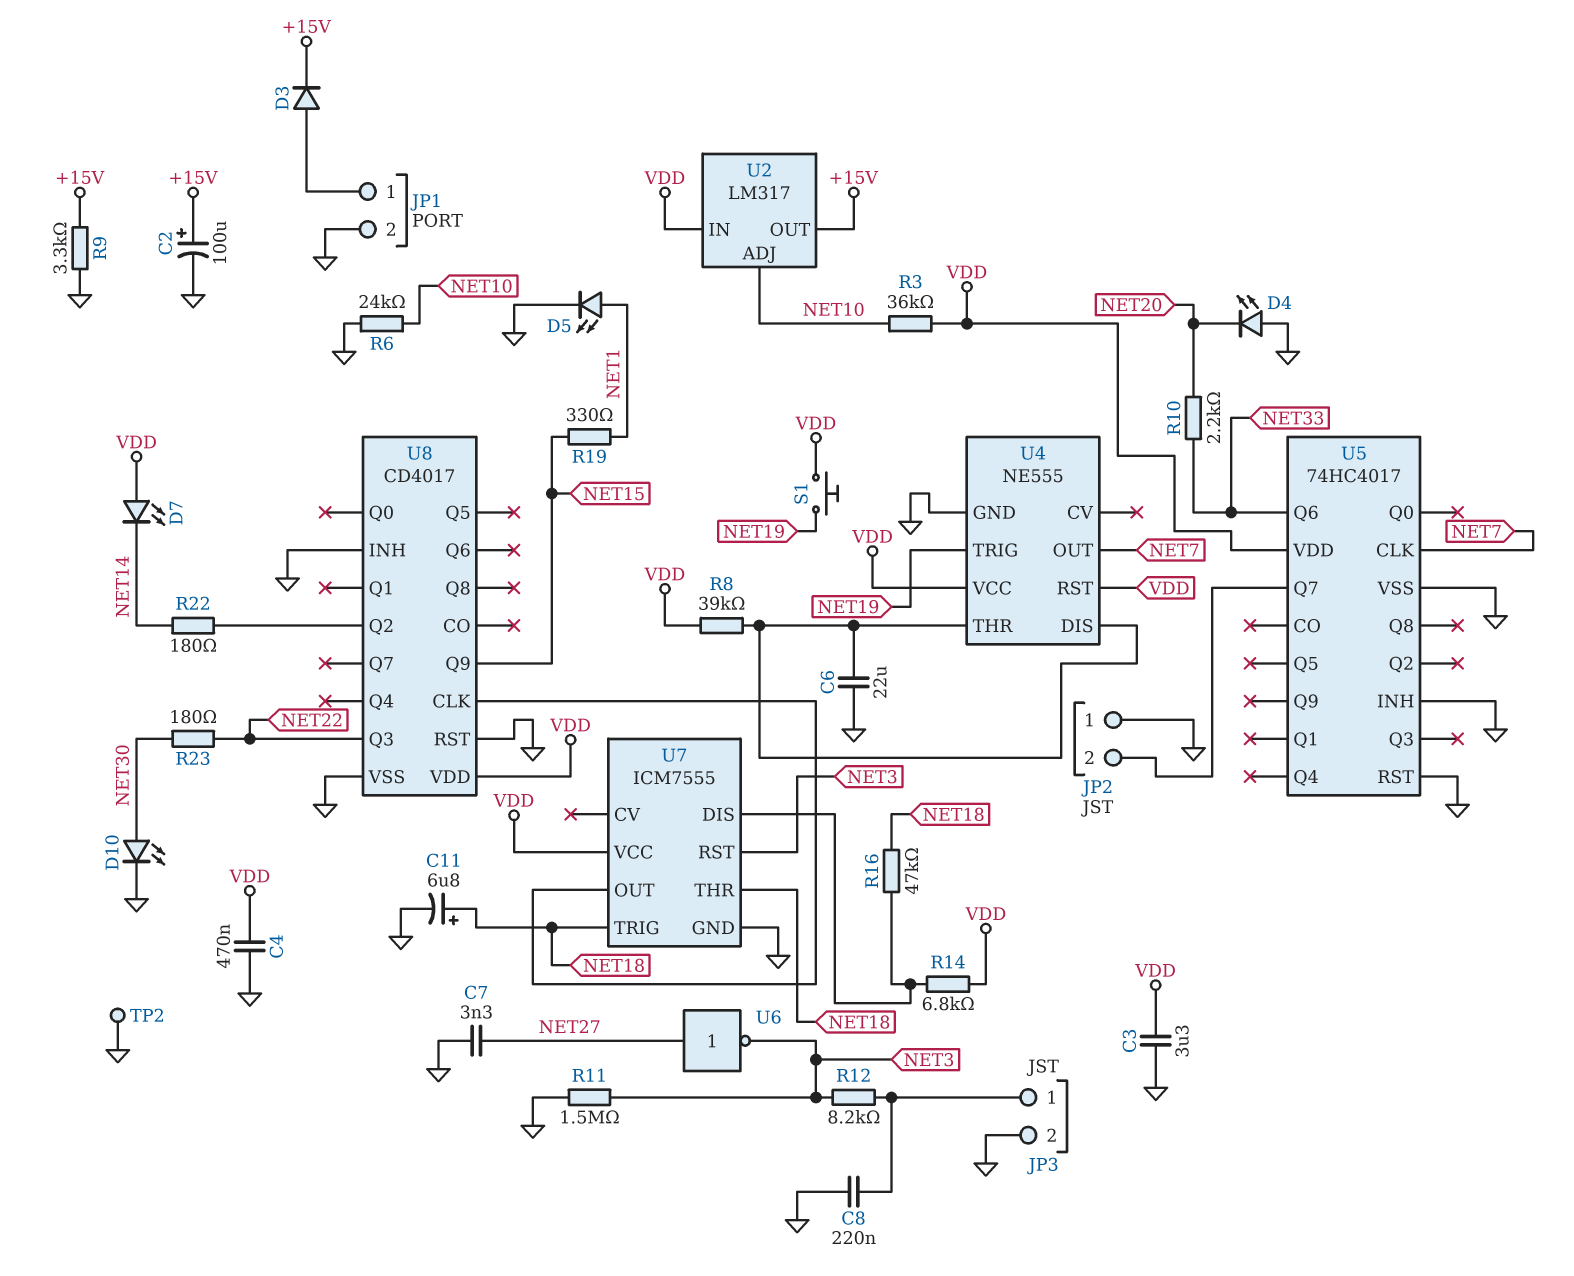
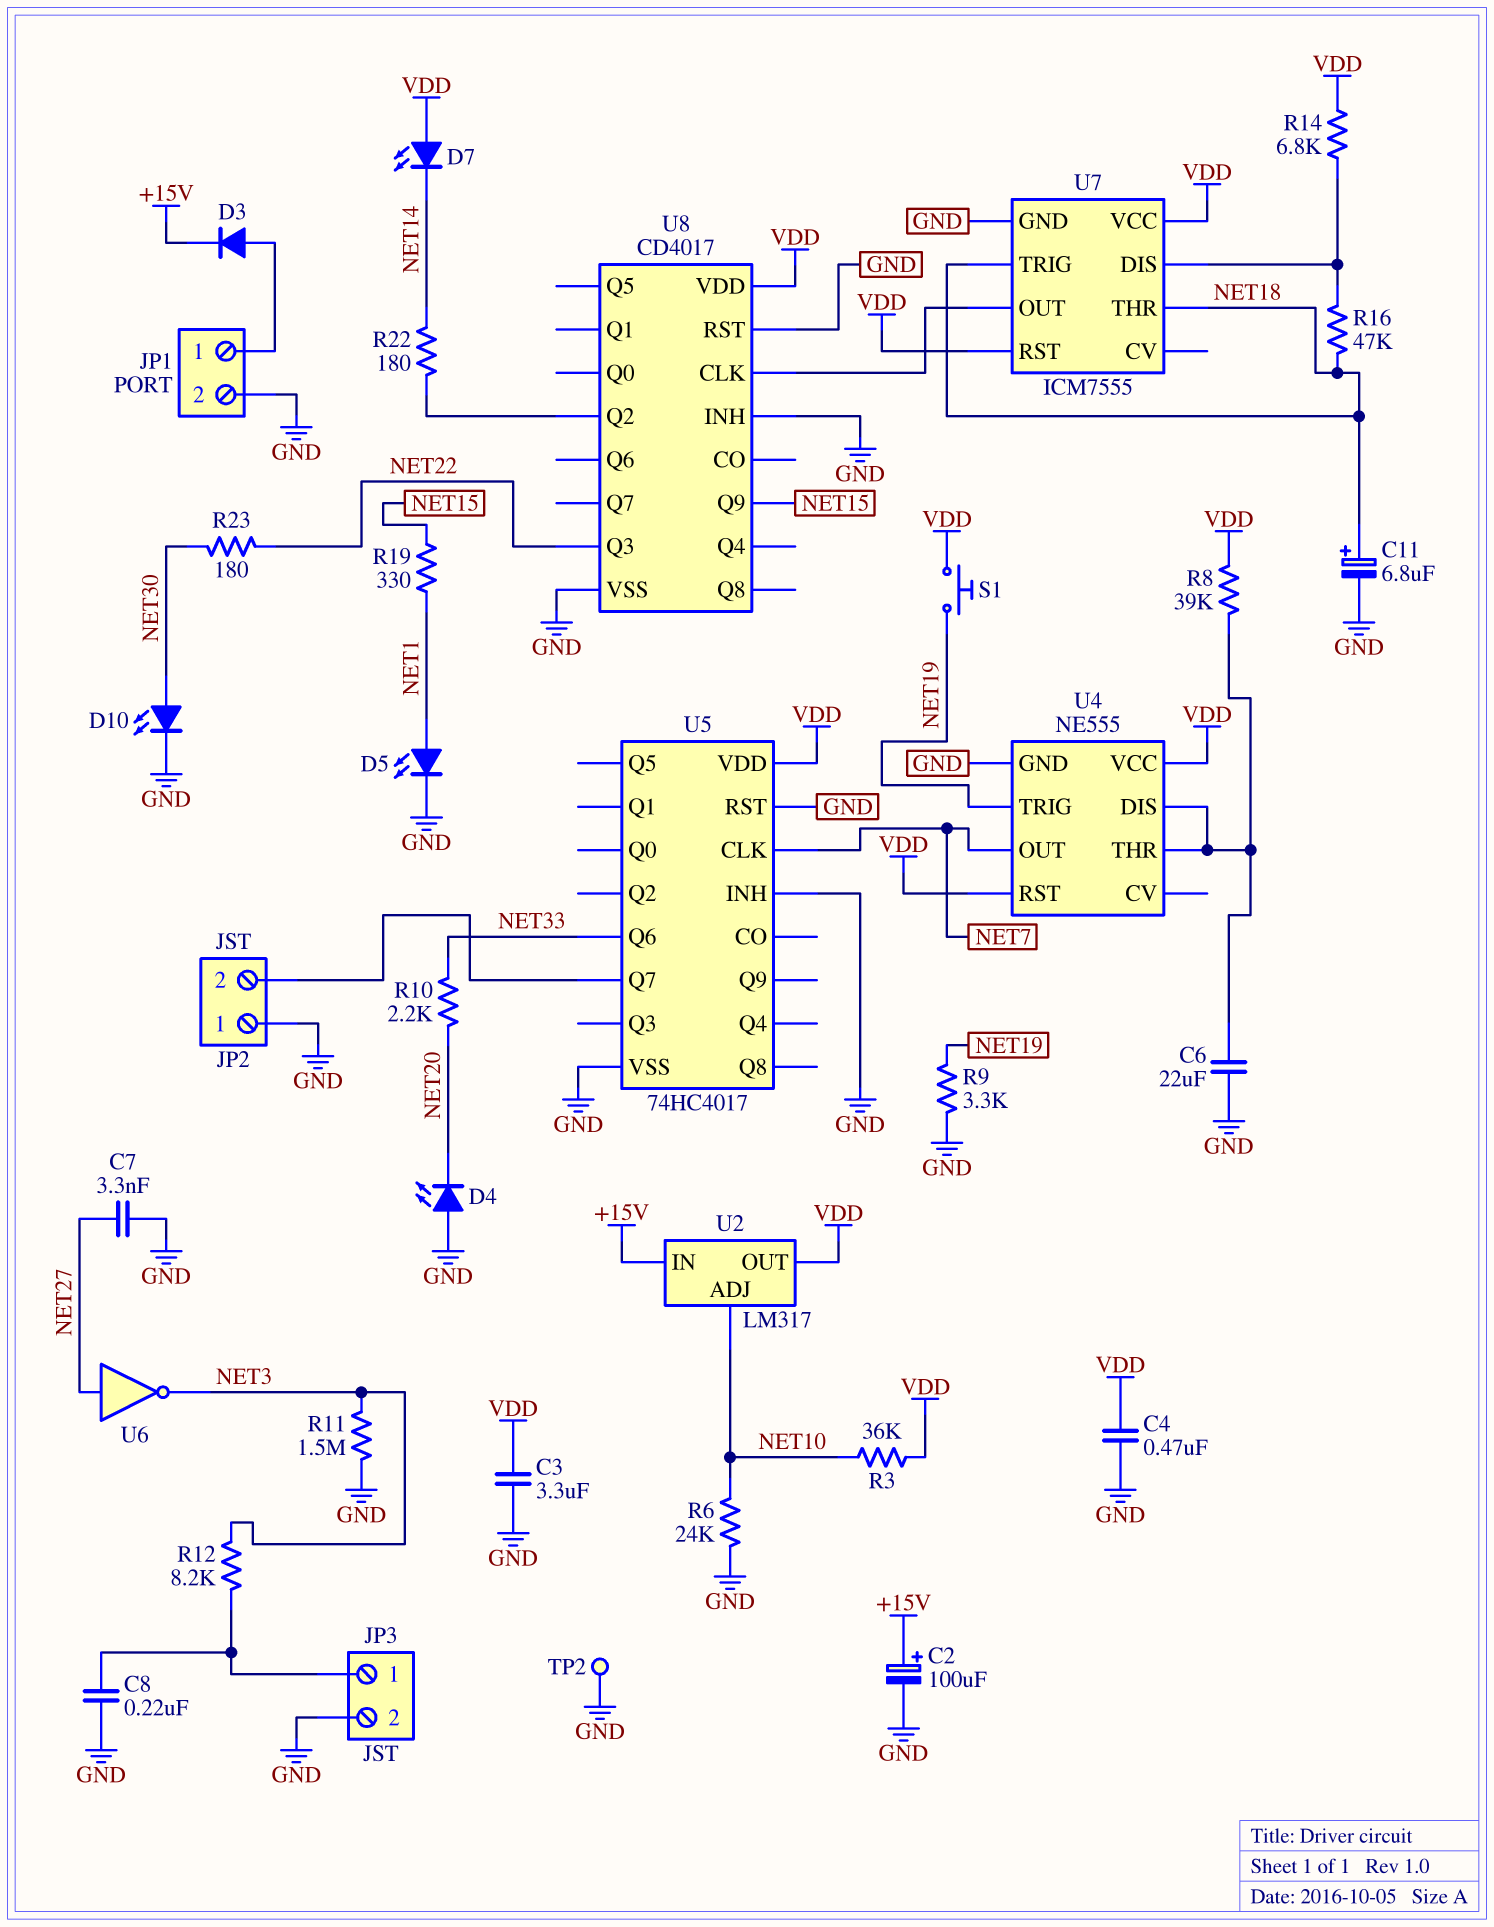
R9: 3.3k (+15V, GND) -> 3.3k (GND, NET19)
U2 pin IN: VDD -> +15V
U2 pin OUT: +15V -> VDD
U7 pin RST: NET3 -> VDD

